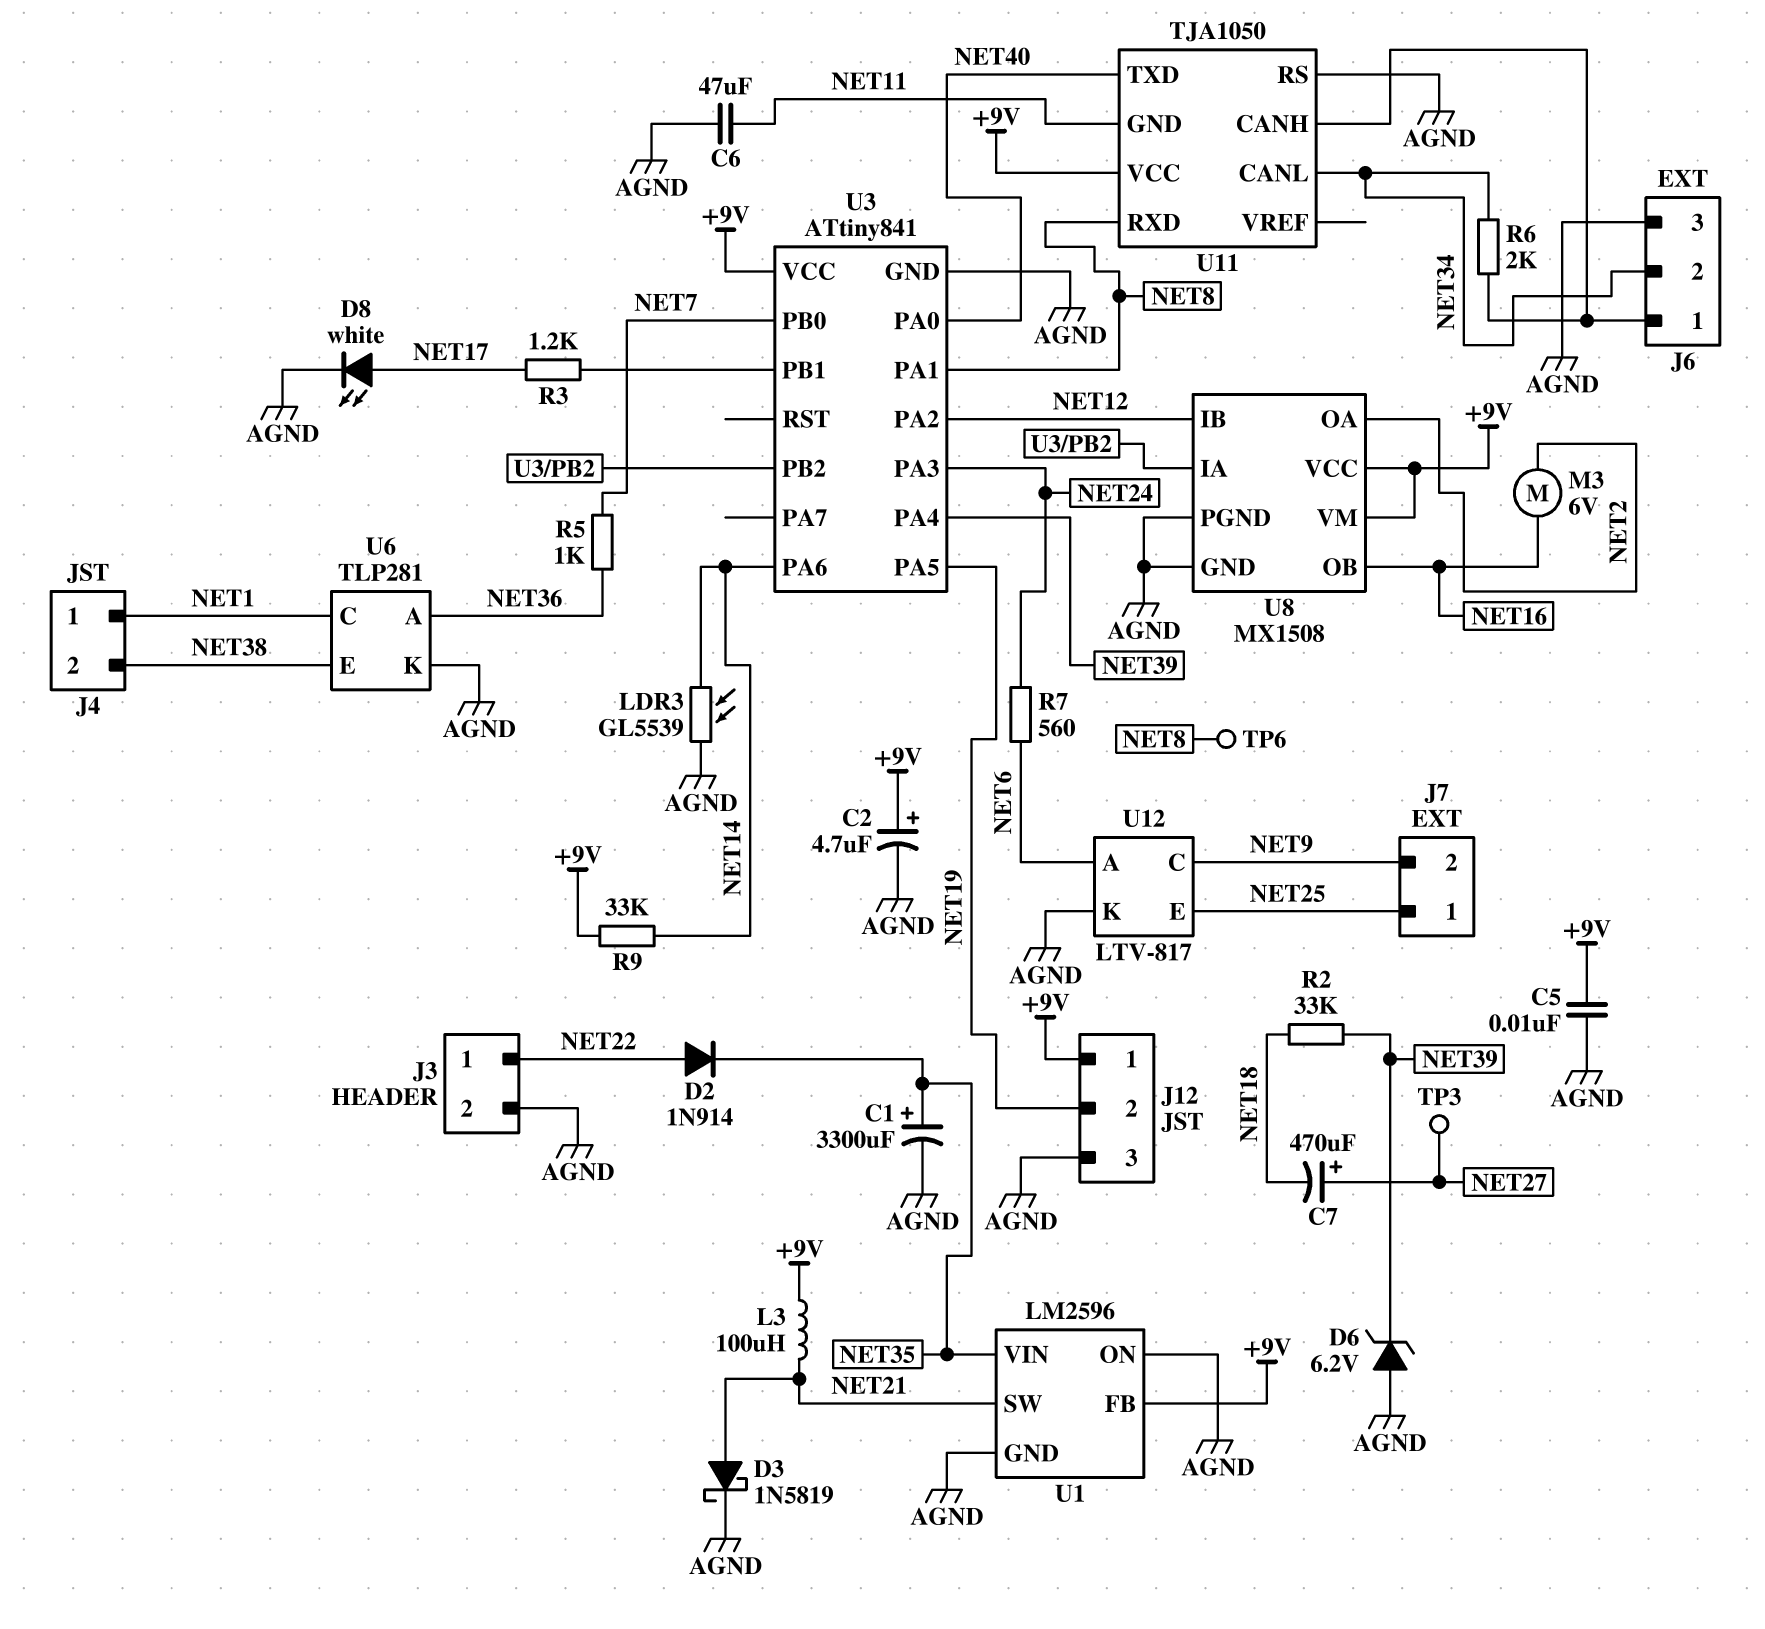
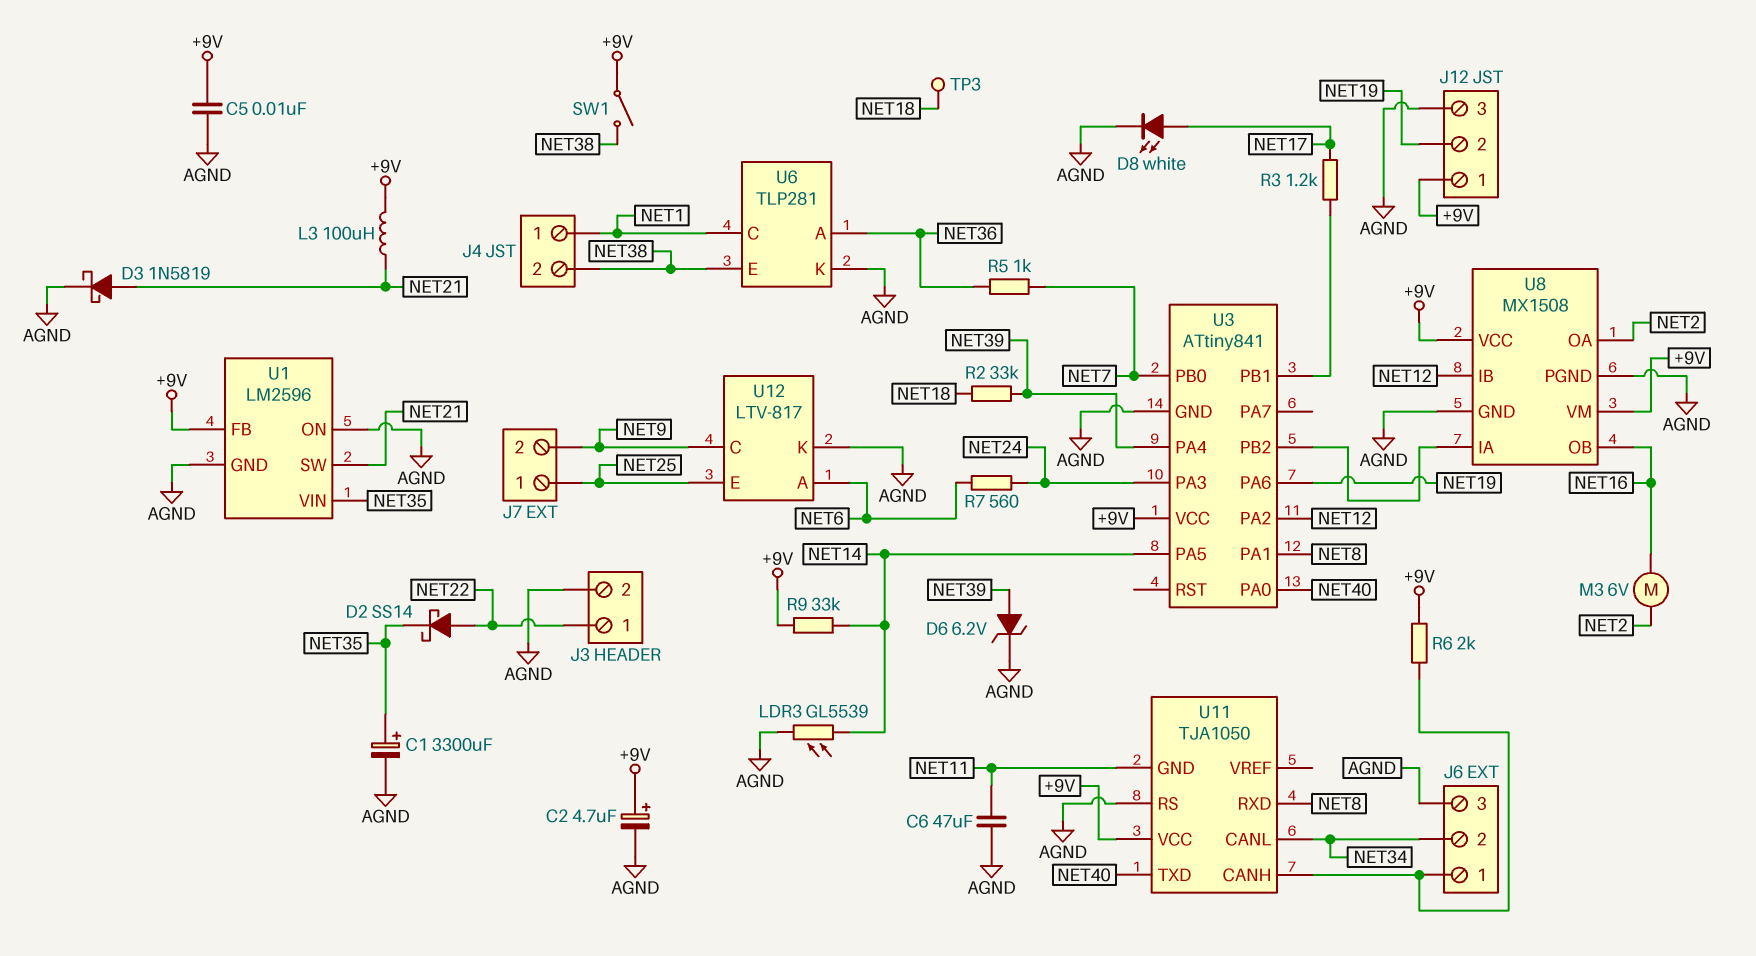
C7: 470uF (plus NET27, minus NET18) -> none
D2: diode 1N914 (A NET22, K NET35) -> schottky SS14 (A NET22, K NET35)
D6: zener 6.2V (A AGND, K NET39) -> zener 6.2V (A NET39, K AGND)
R6: 2k (J6/1, NET34) -> 2k (+9V, J6/1)
SW1: none -> switch (+9V, NET38)
TP3: test point (NET27) -> test point (NET18)
TP6: test point (NET8) -> none
U3 pin PA5: NET19 -> NET14
U3 pin PA6: NET14 -> NET19

